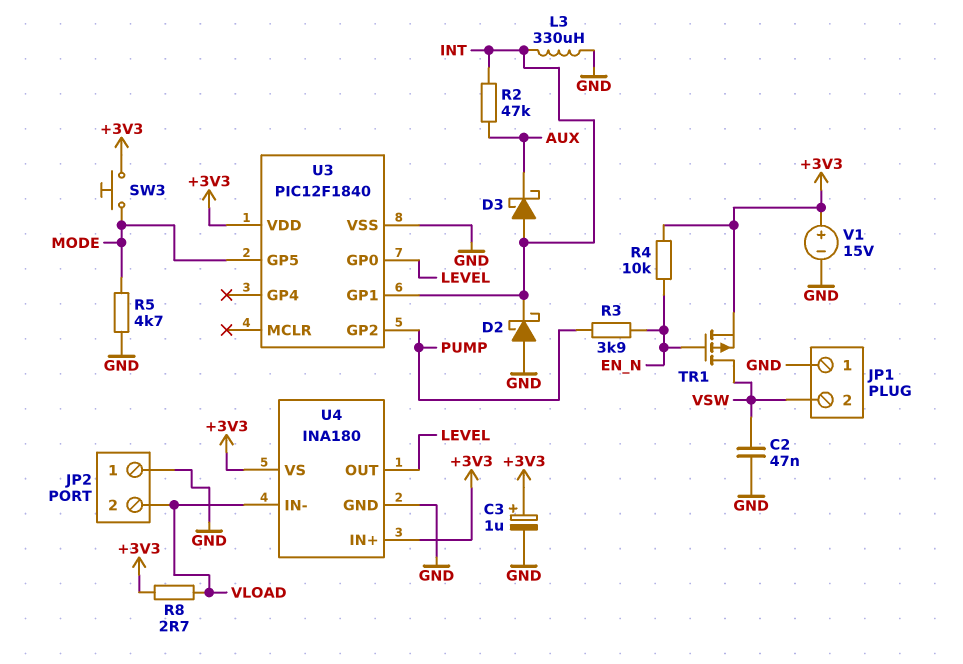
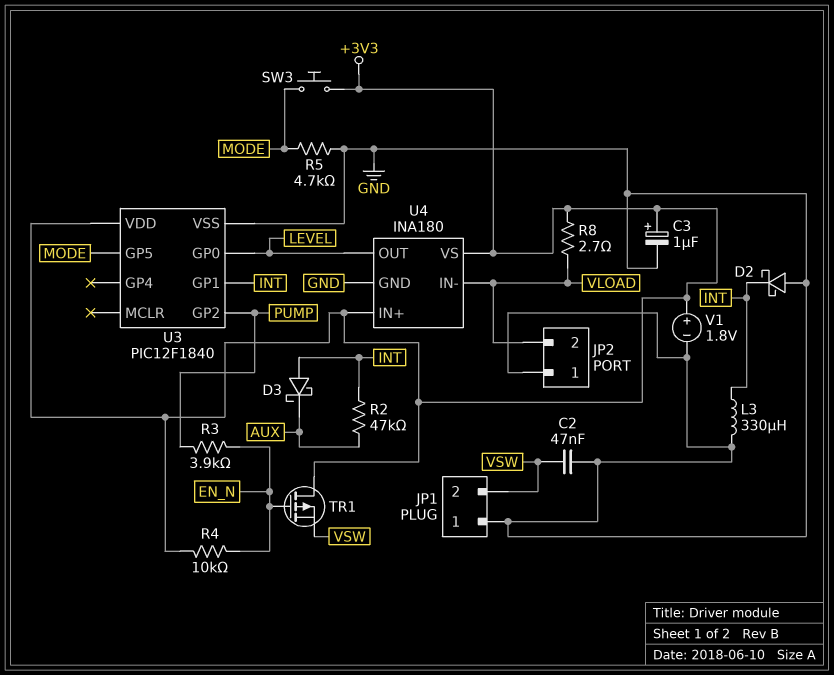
TR1: PMOS (G EN_N, D VSW, S +3V3) -> PMOS (G EN_N, D +3V3, S VSW)
V1: 15V (plus +3V3, minus GND) -> 1.8V (plus +3V3, minus GND)

